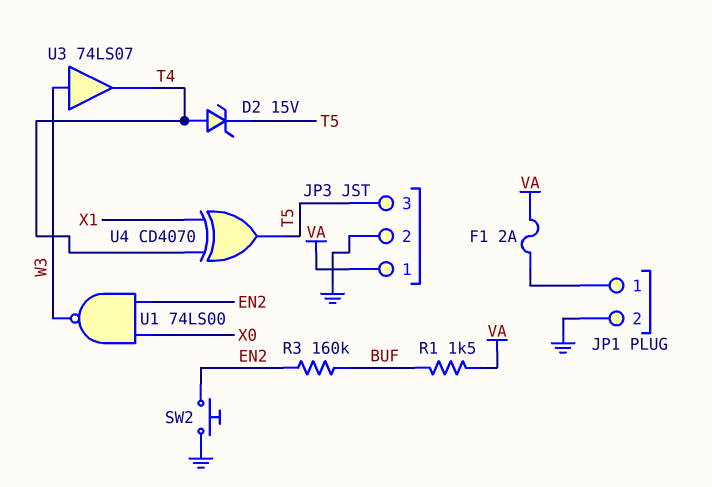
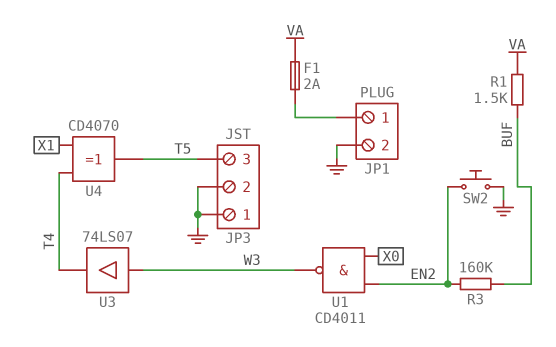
D2: zener 15V (A T4, K T5) -> none
JP3 pin 1: VA -> GND
U1: NAND 74LS00 (in EN2, in X0, out W3) -> NAND CD4011 (in EN2, in X0, out W3)

